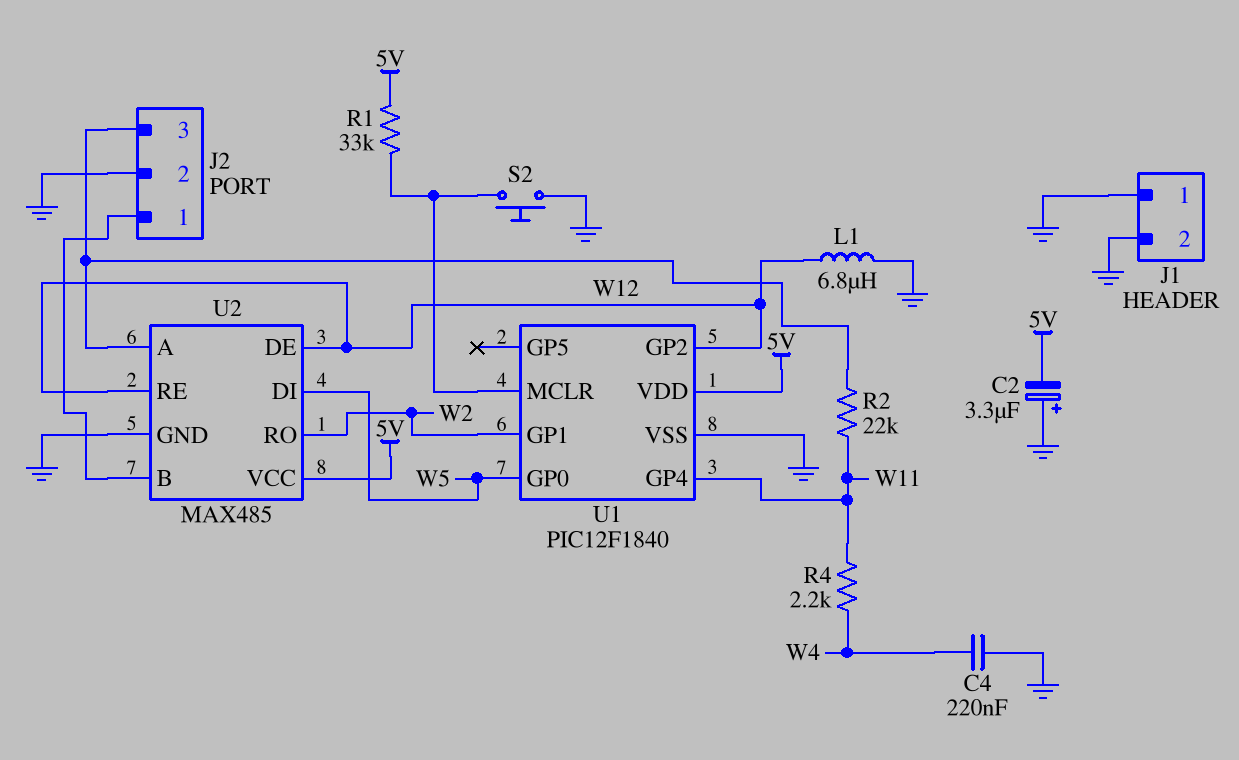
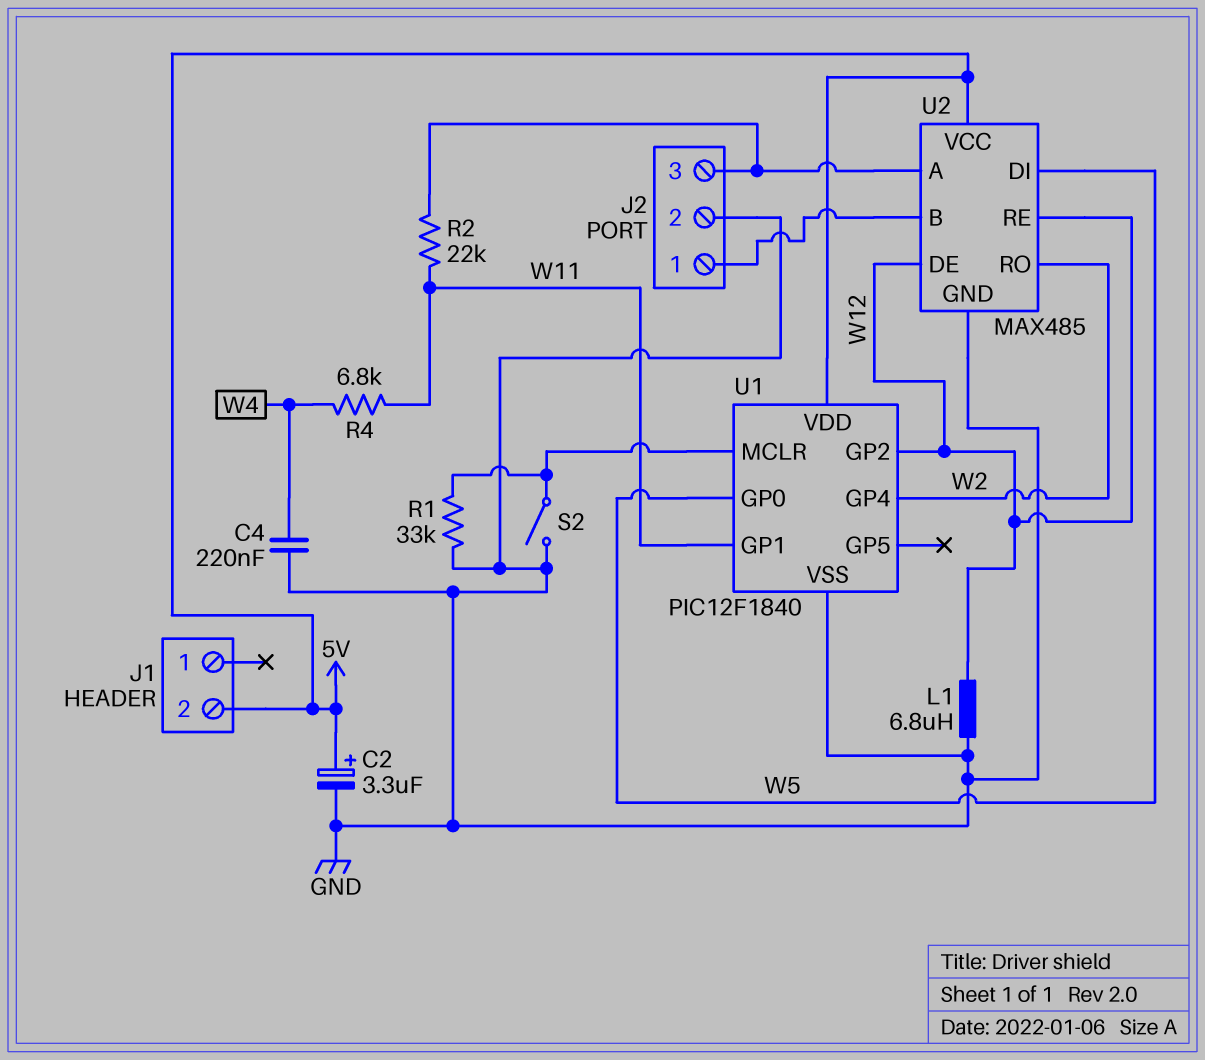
C2: 3.3uF (plus GND, minus 5V) -> 3.3uF (plus 5V, minus GND)
J1 pin 1: GND -> none
J1 pin 2: GND -> 5V
R1: 33k (5V, U1/MCLR) -> 33k (GND, U1/MCLR)
R4: 2.2k (W4, W11) -> 6.8k (W4, W11)
S2: button (GND, U1/MCLR) -> switch (GND, U1/MCLR)
U1 pin GP1: W2 -> W11
U1 pin GP4: W11 -> W2

